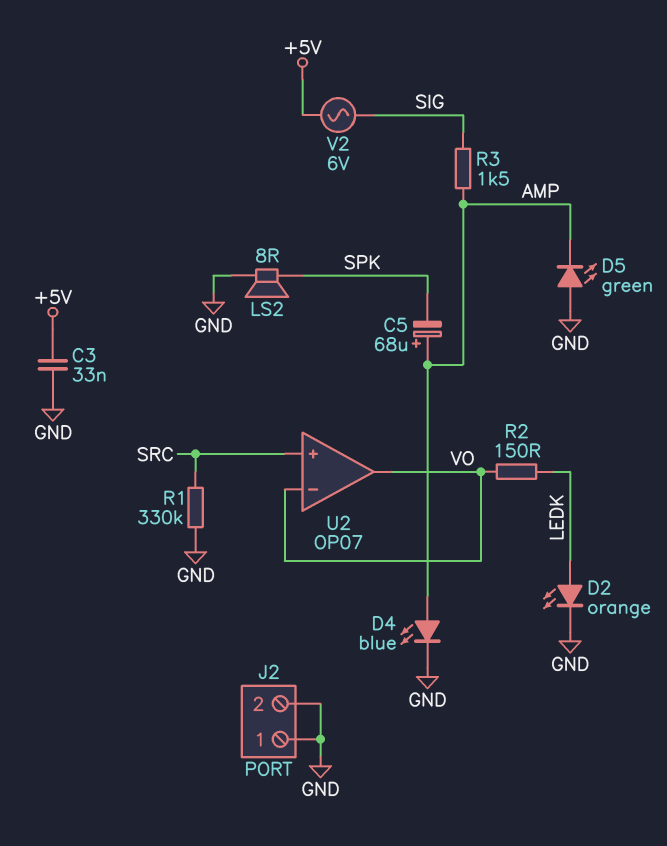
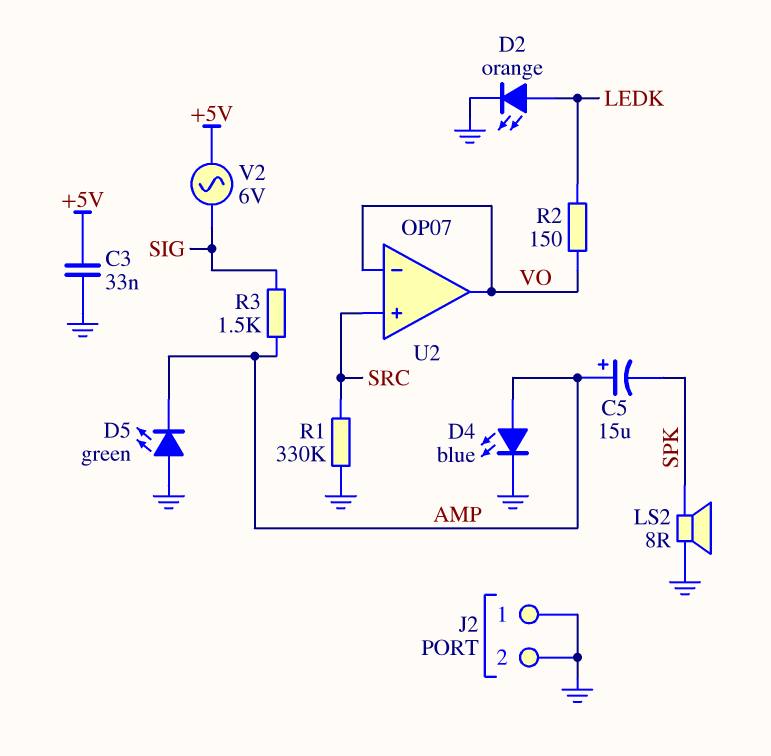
C5: 68uF (plus AMP, minus SPK) -> 15uF (plus AMP, minus SPK)

